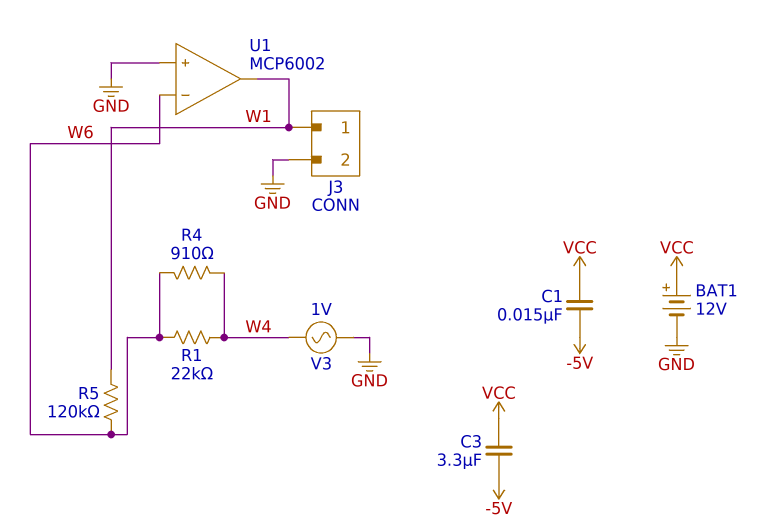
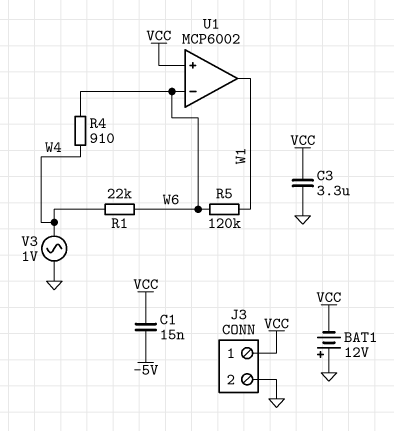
BAT1: 12V (plus VCC, minus GND) -> 12V (plus GND, minus VCC)
C3: 3.3uF (-5V, VCC) -> 3.3uF (GND, VCC)
J3 pin 1: W1 -> VCC
U1 pin in+: GND -> VCC

